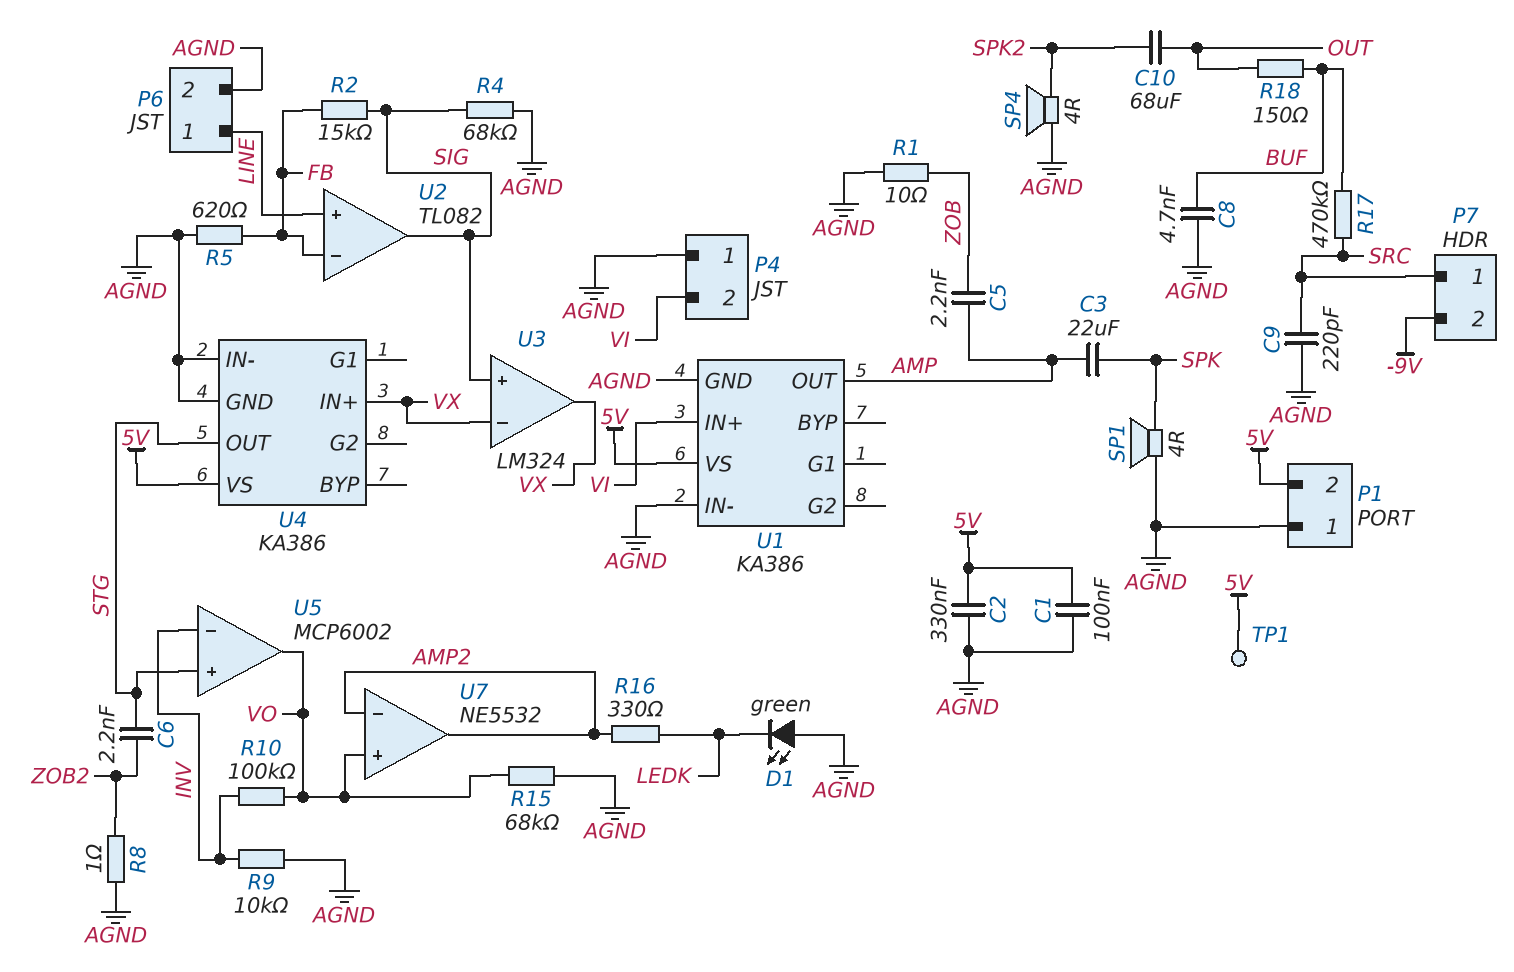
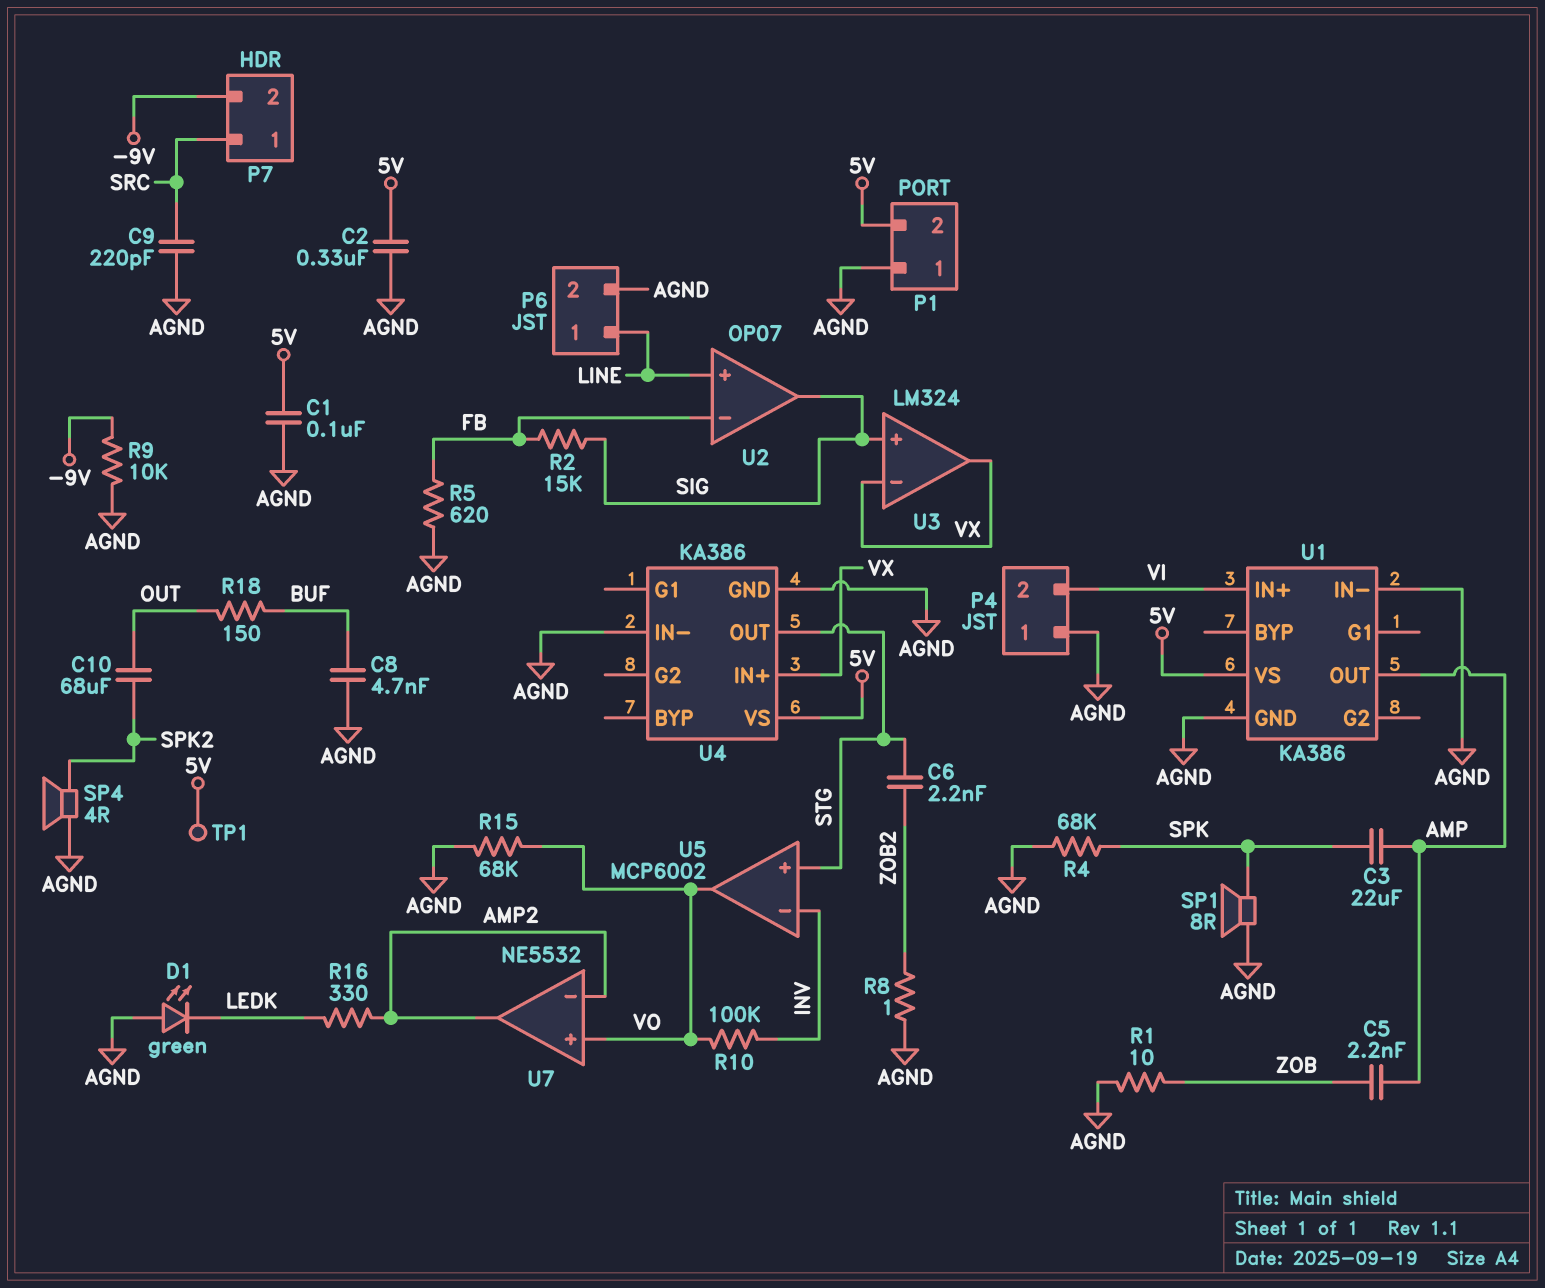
R4: 68k (AGND, SIG) -> 68k (AGND, SPK)
R9: 10k (AGND, INV) -> 10k (-9V, AGND)
R17: 470k (BUF, SRC) -> none
SP1: speaker 4R (AGND, SPK) -> speaker 8R (AGND, SPK)
U2: TL082 -> OP07

